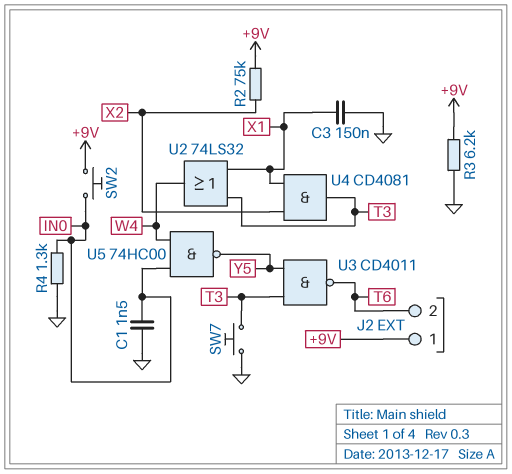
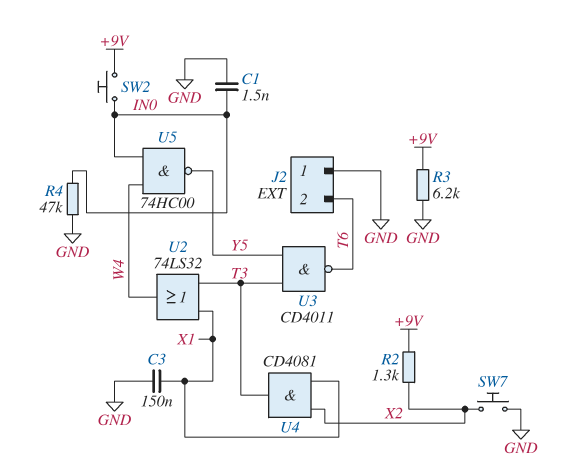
J2 pin 1: +9V -> GND
R2: 75k (+9V, X2) -> 1.3k (+9V, X2)
R4: 1.3k (GND, IN0) -> 47k (GND, IN0)
SW7: button (GND, T3) -> button (GND, X2)

